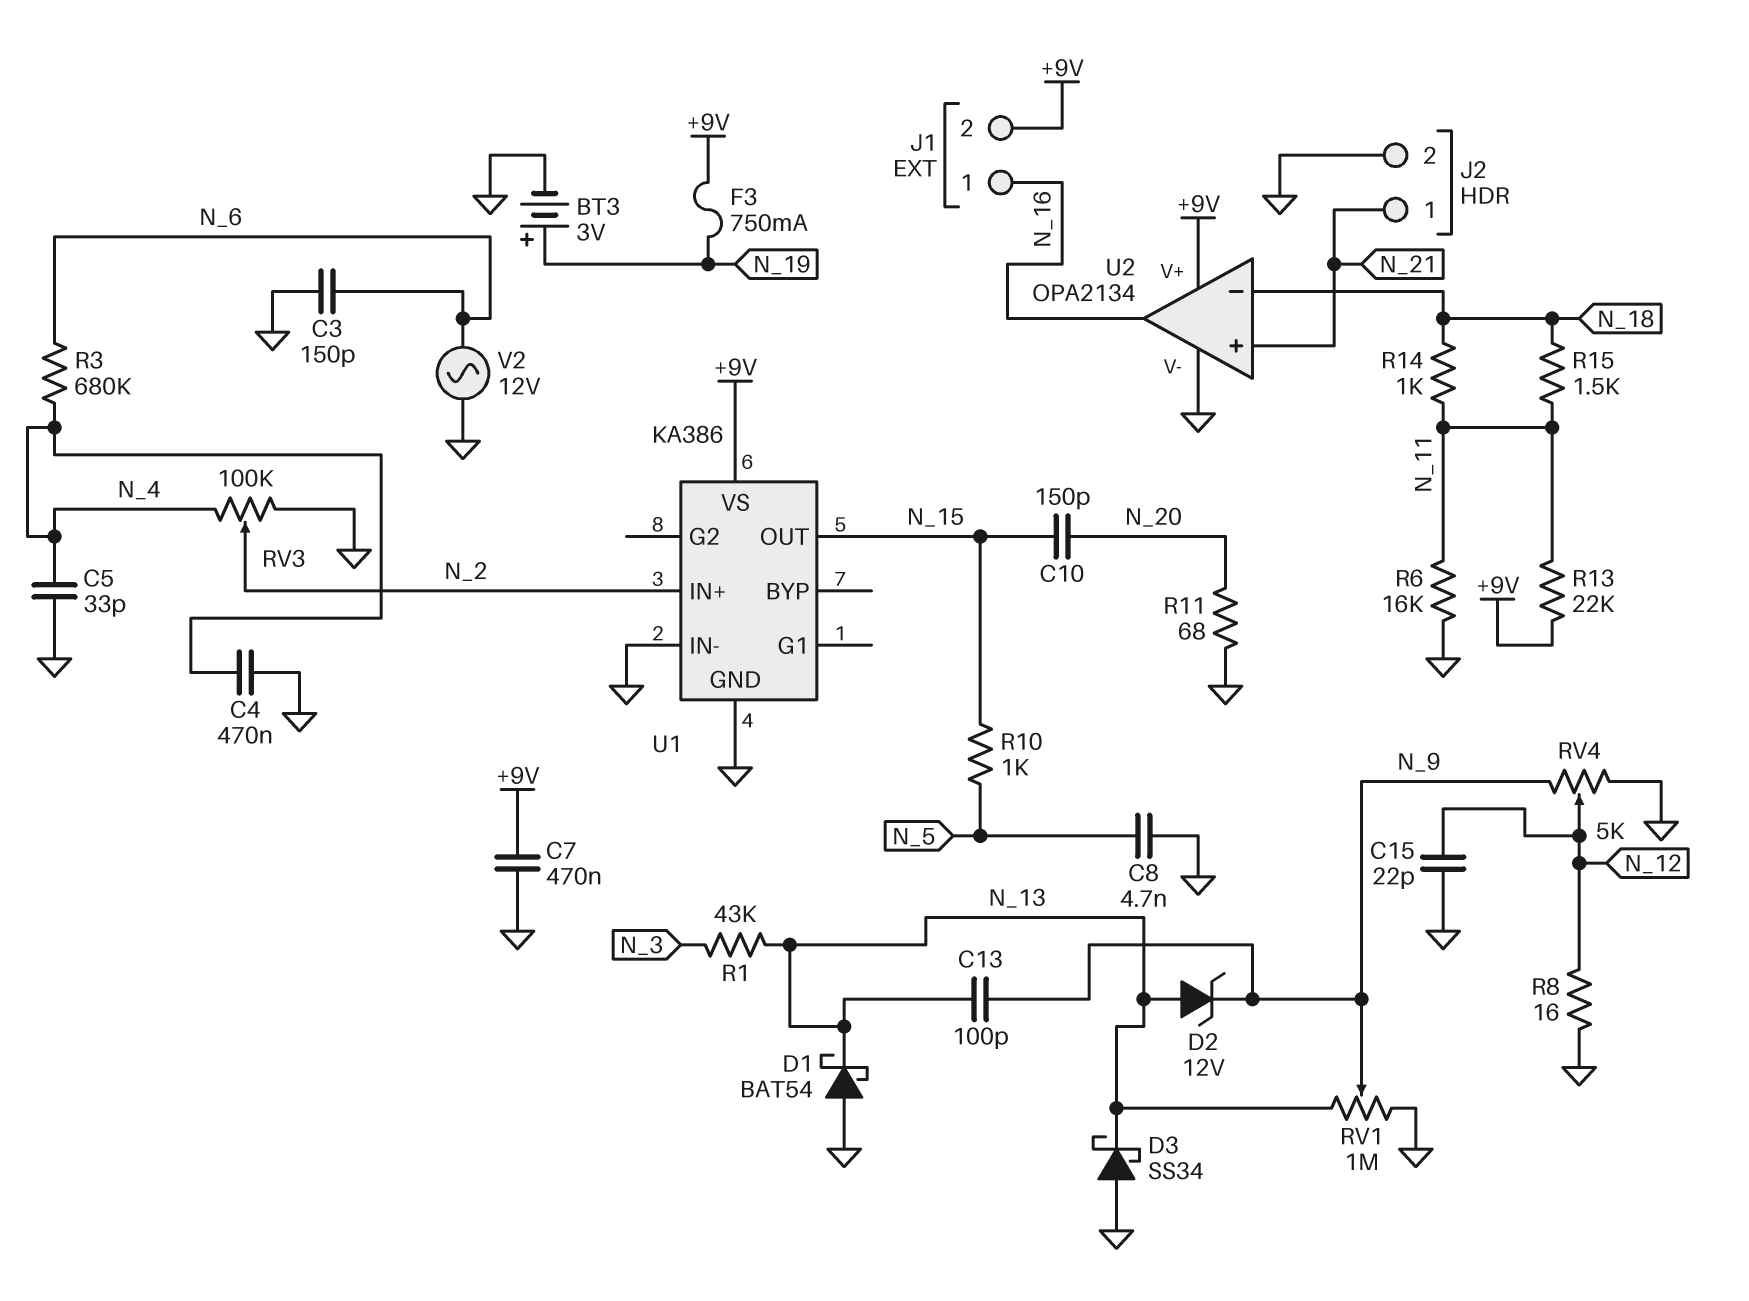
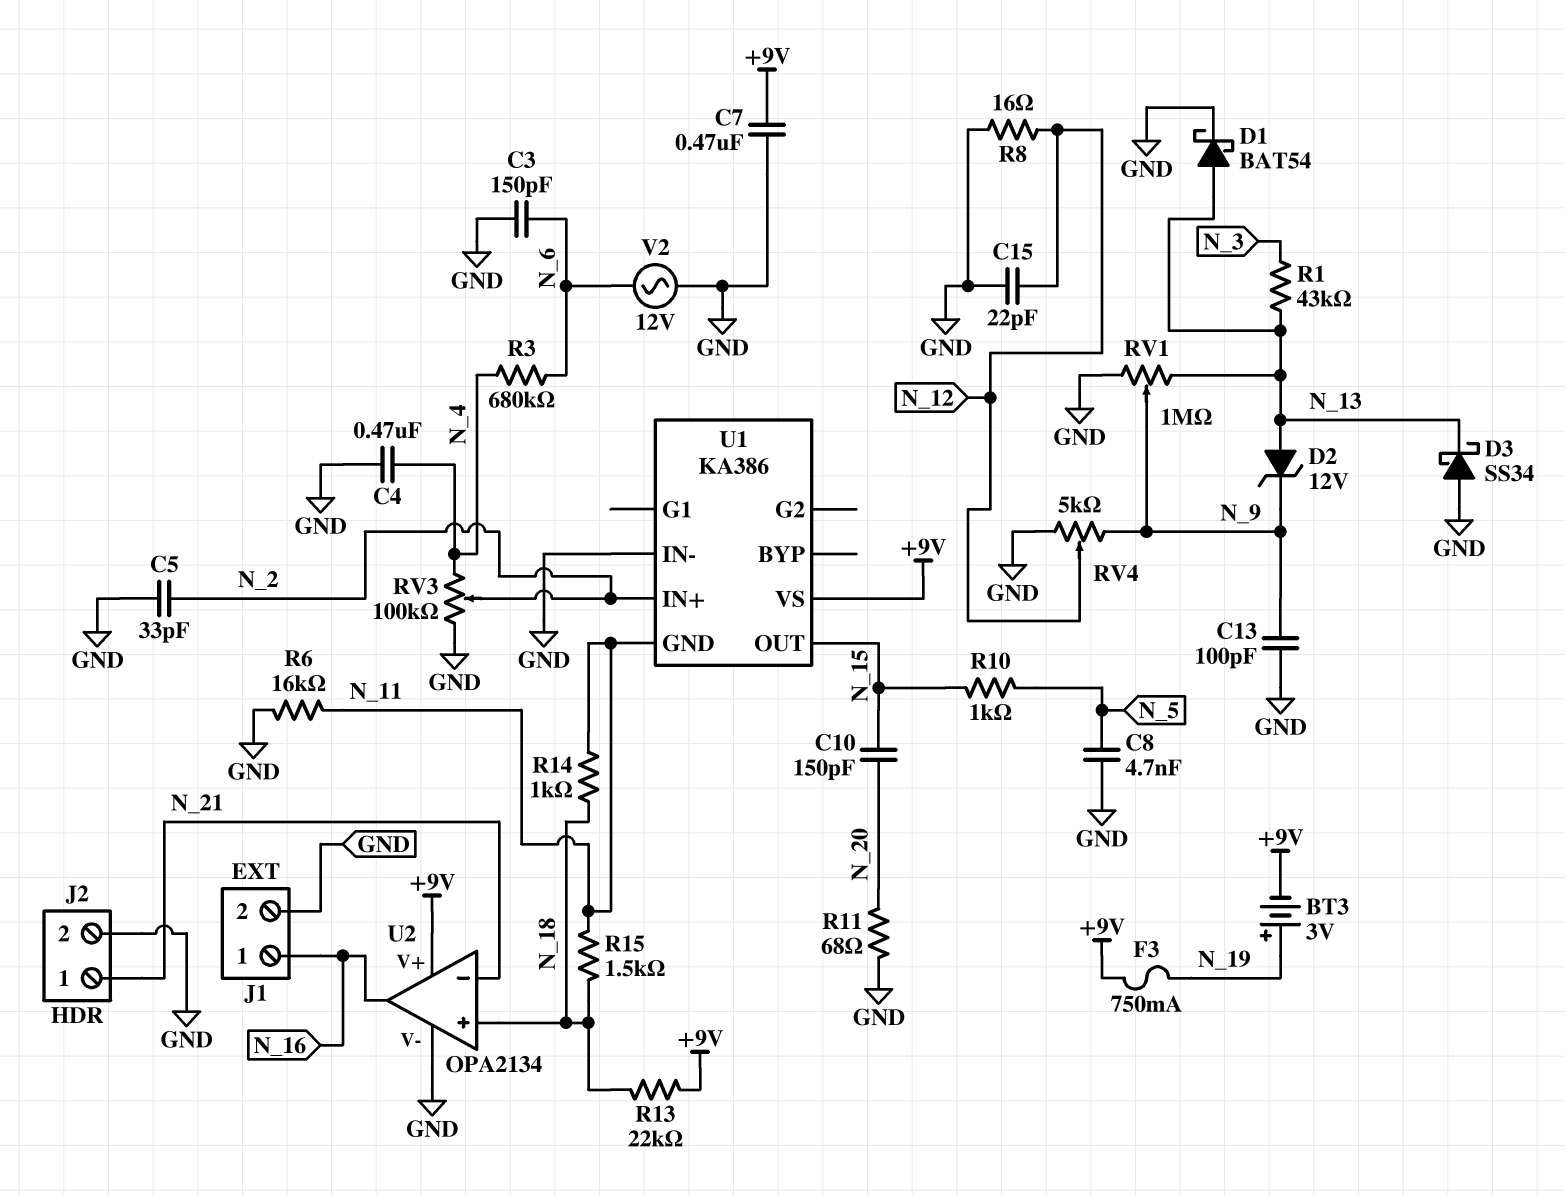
BT3: 3V (plus N_19, minus GND) -> 3V (plus N_19, minus +9V)
C5: 33pF (GND, N_4) -> 33pF (GND, N_2)
C13: 100pF (N_9, N_13) -> 100pF (GND, N_9)
D1: schottky BAT54 (A GND, K N_13) -> schottky BAT54 (A N_13, K GND)
J1 pin 2: +9V -> GND
R13: 22k (+9V, N_11) -> 22k (+9V, N_18)
U1 pin GND: GND -> N_11
U2 pin in+: N_21 -> N_18
U2 pin in-: N_18 -> N_21

